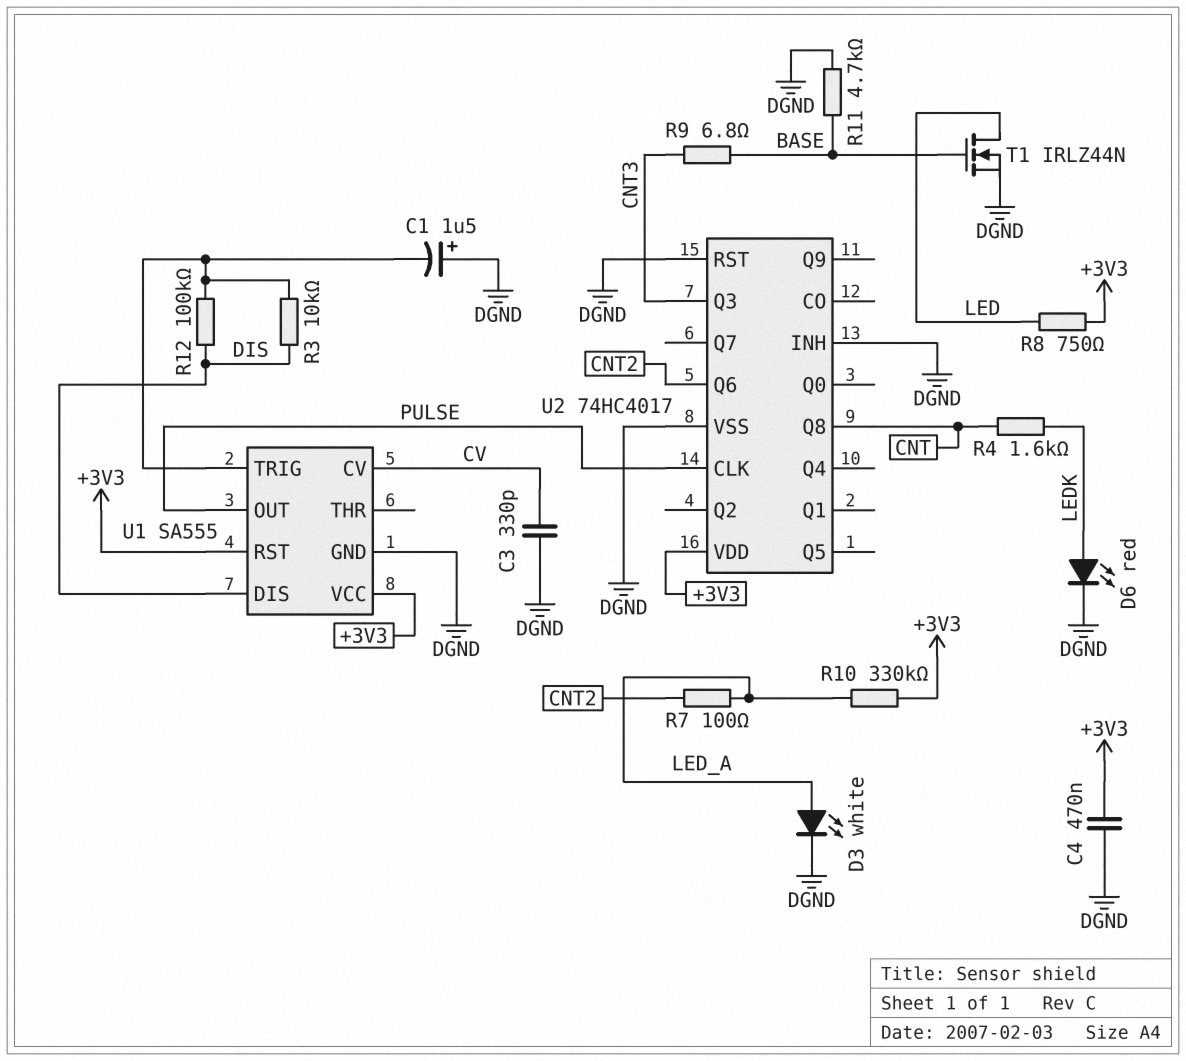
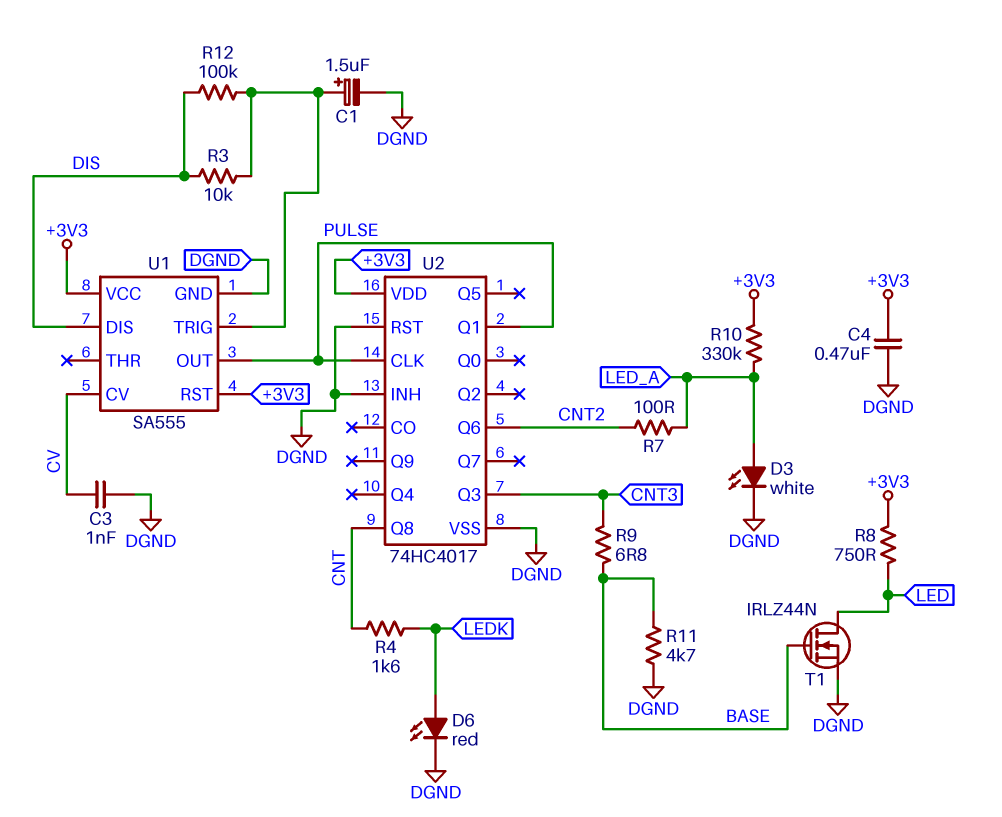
C1: 1.5uF (plus DGND, minus U1/TRIG) -> 1.5uF (plus U1/TRIG, minus DGND)
C3: 330pF (CV, DGND) -> 1nF (CV, DGND)
U2 pin Q1: none -> PULSE

